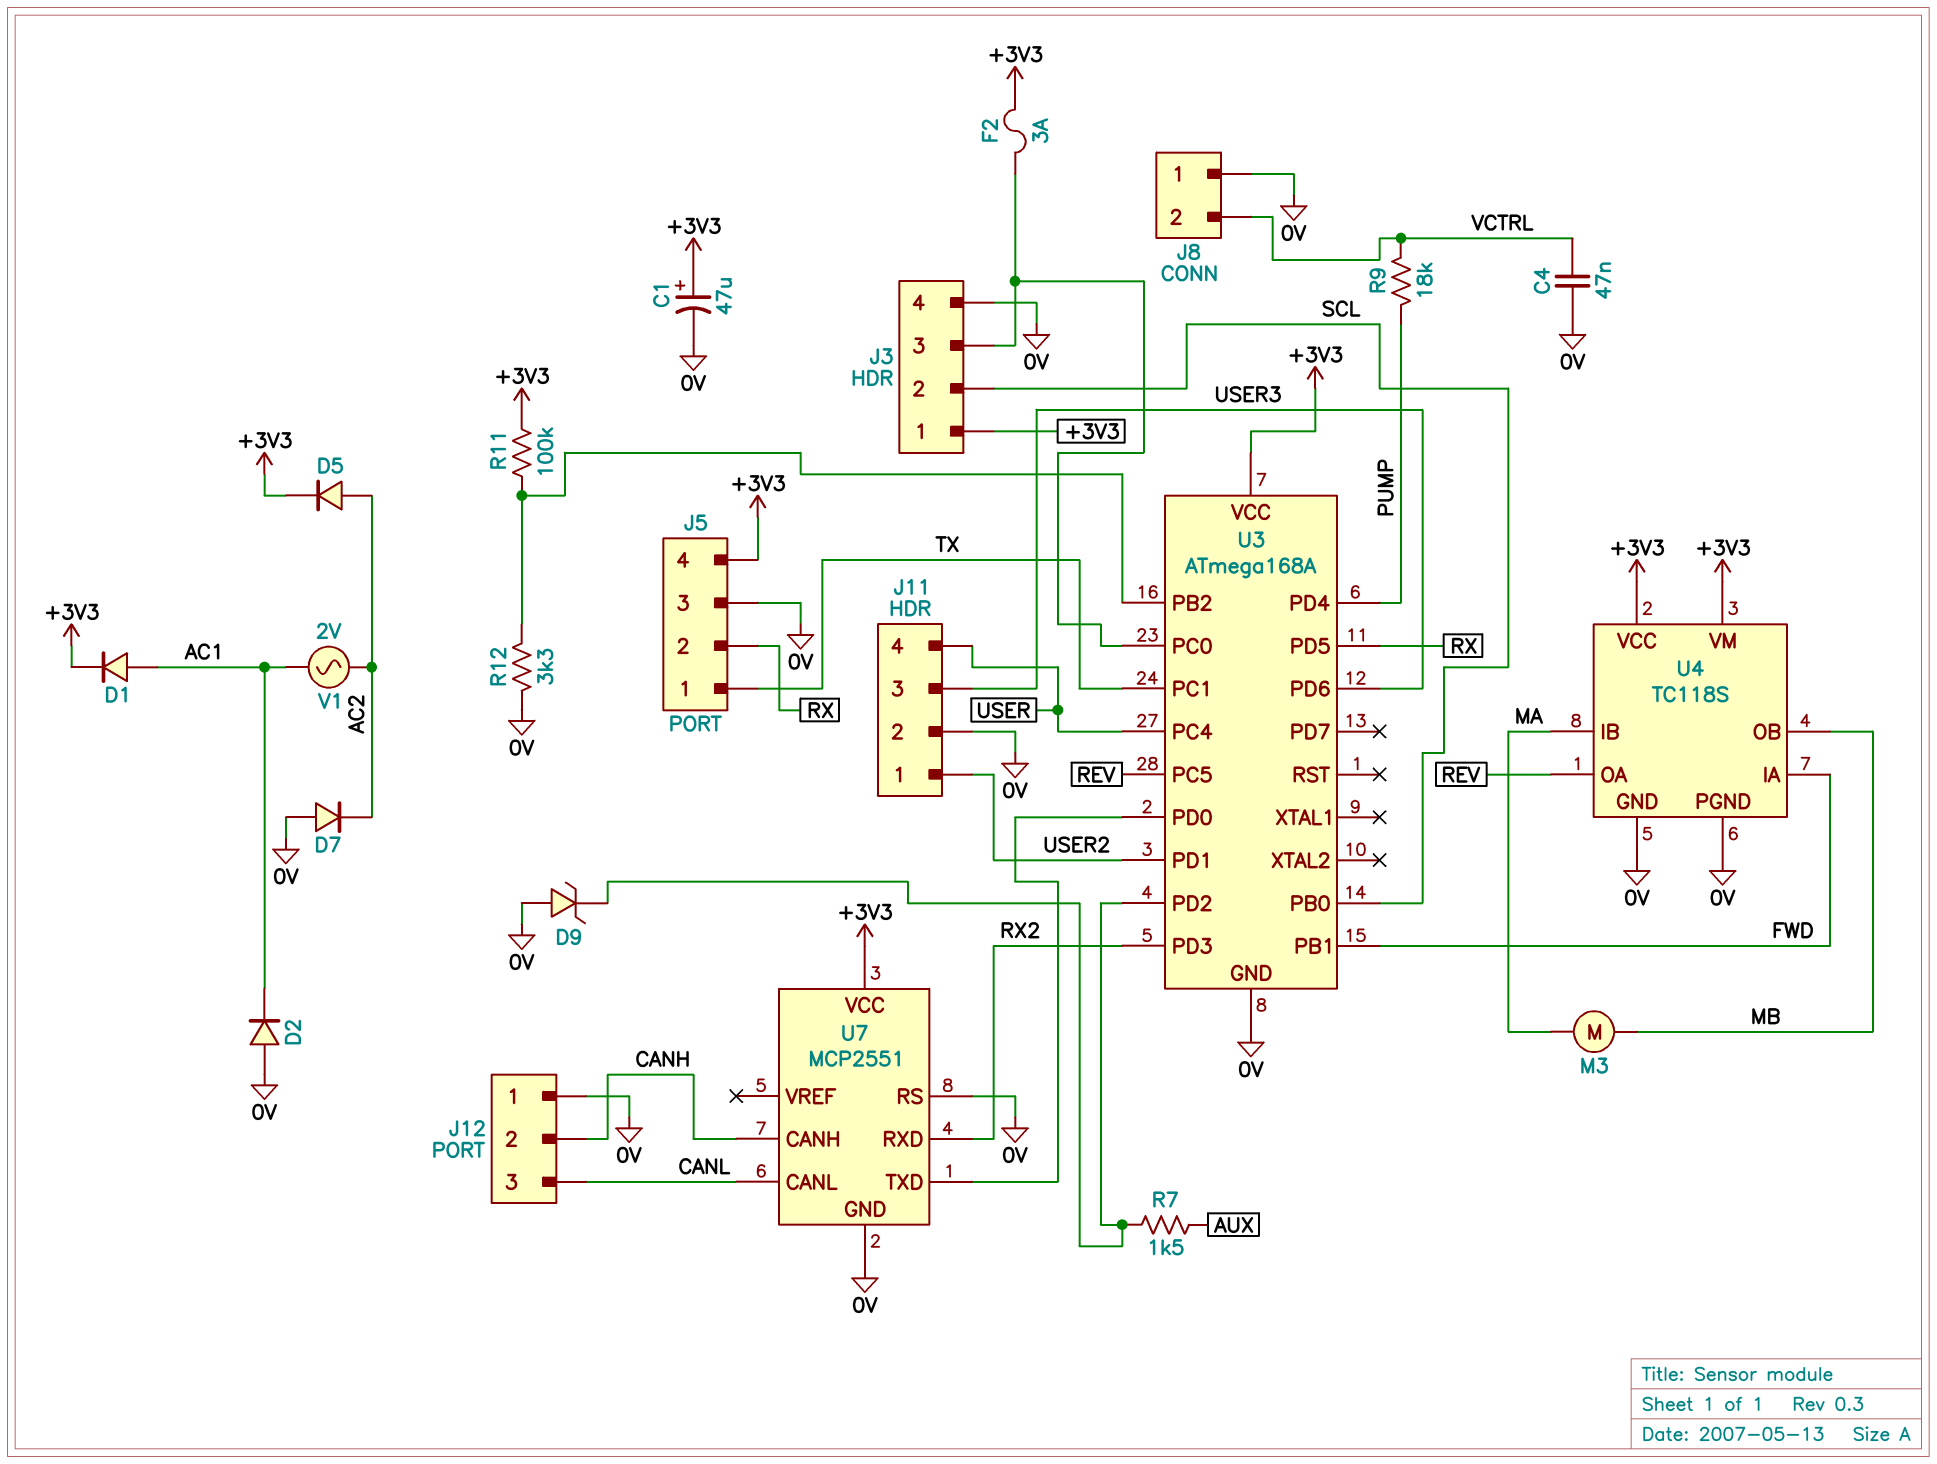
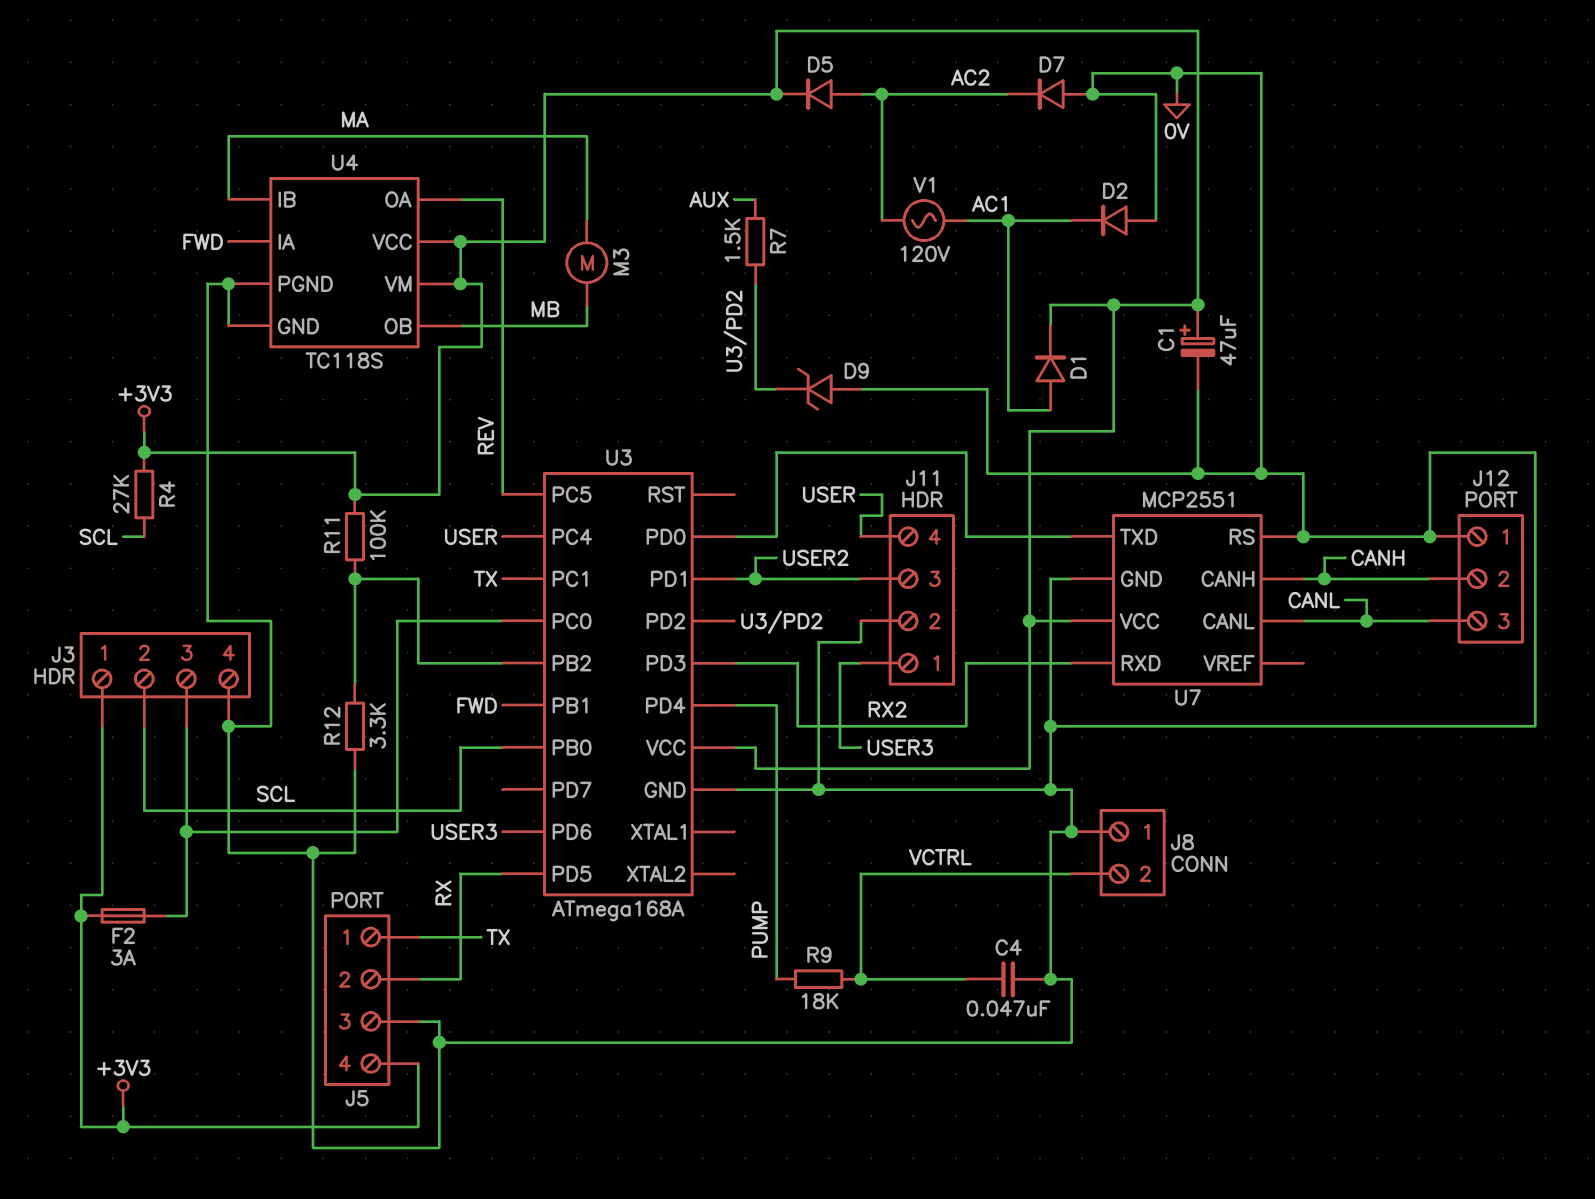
J11 pin 1: USER2 -> USER3
J11 pin 3: USER3 -> USER2
R4: none -> 27k (+3V3, SCL)
V1: AC 2V (AC1, AC2) -> AC 120V (AC1, AC2)

